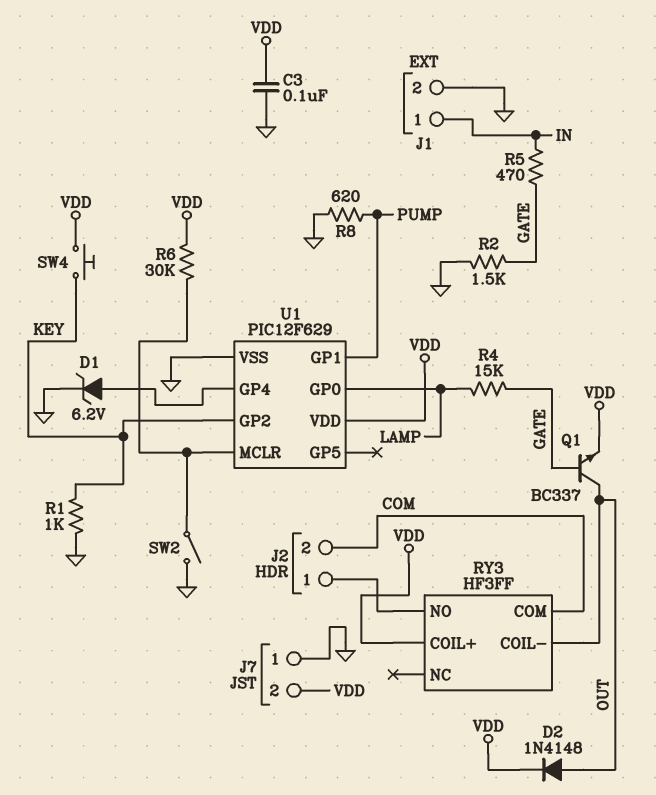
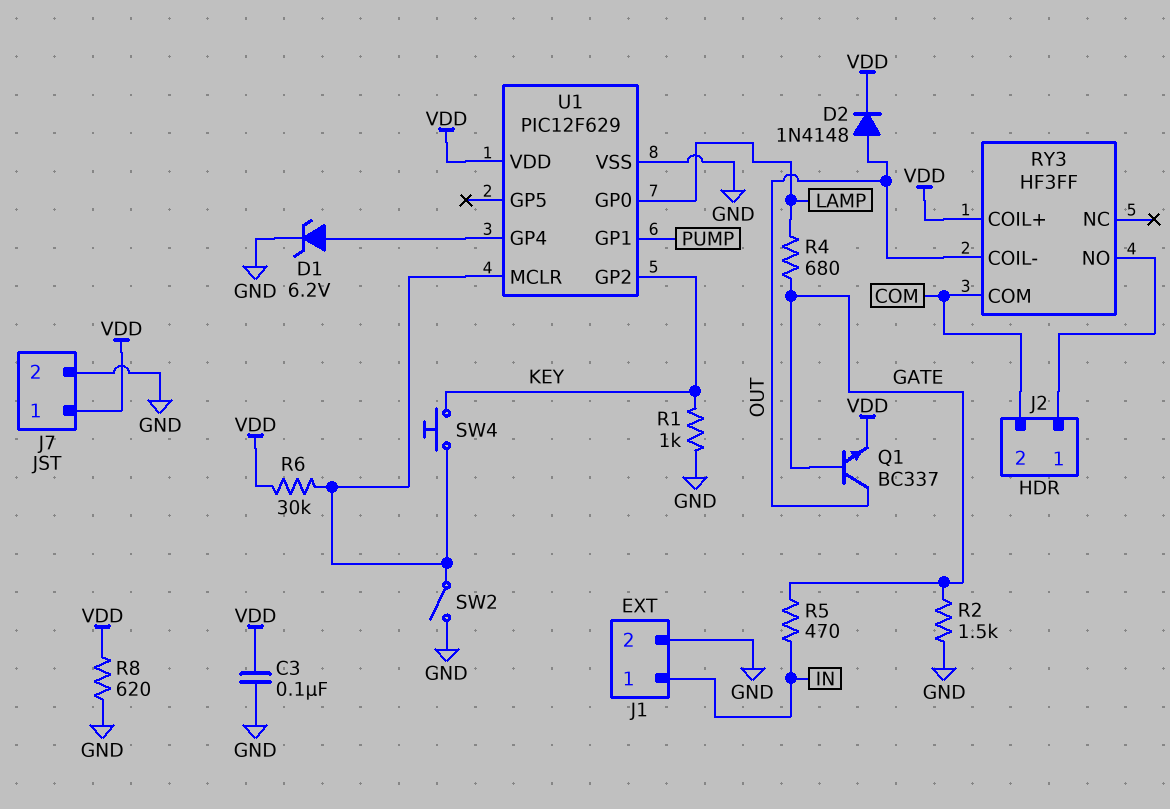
J7 pin 1: GND -> VDD
J7 pin 2: VDD -> GND
R4: 15k (GATE, LAMP) -> 680 (GATE, LAMP)
R8: 620 (GND, PUMP) -> 620 (GND, VDD)
SW4: button (KEY, VDD) -> button (KEY, U1/MCLR)

